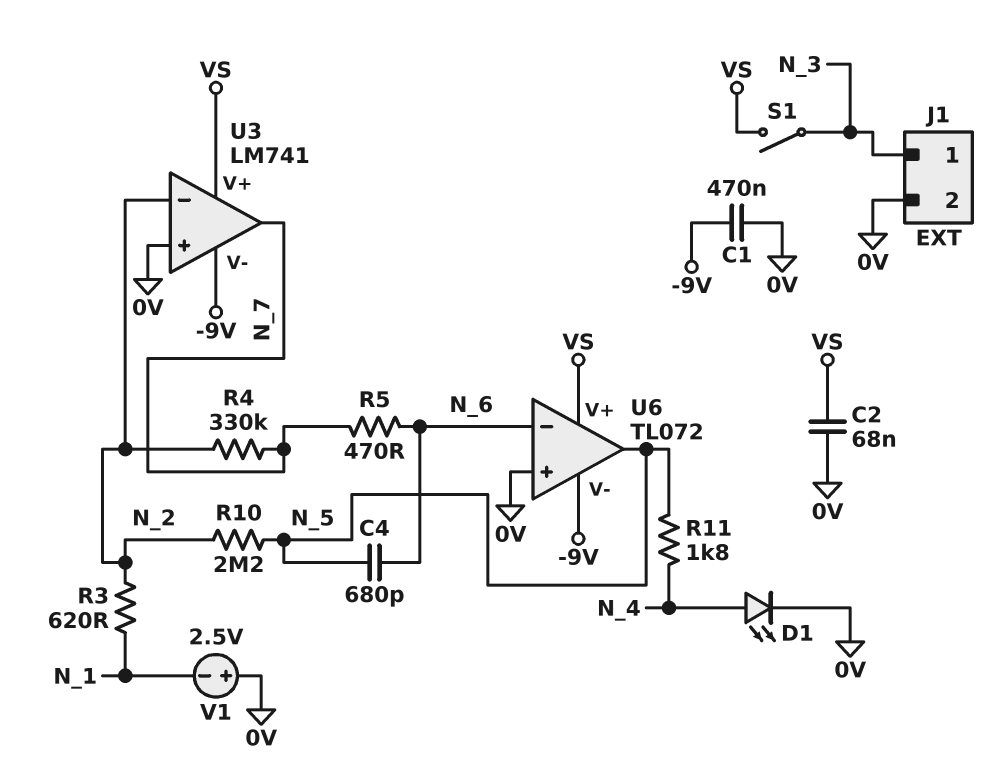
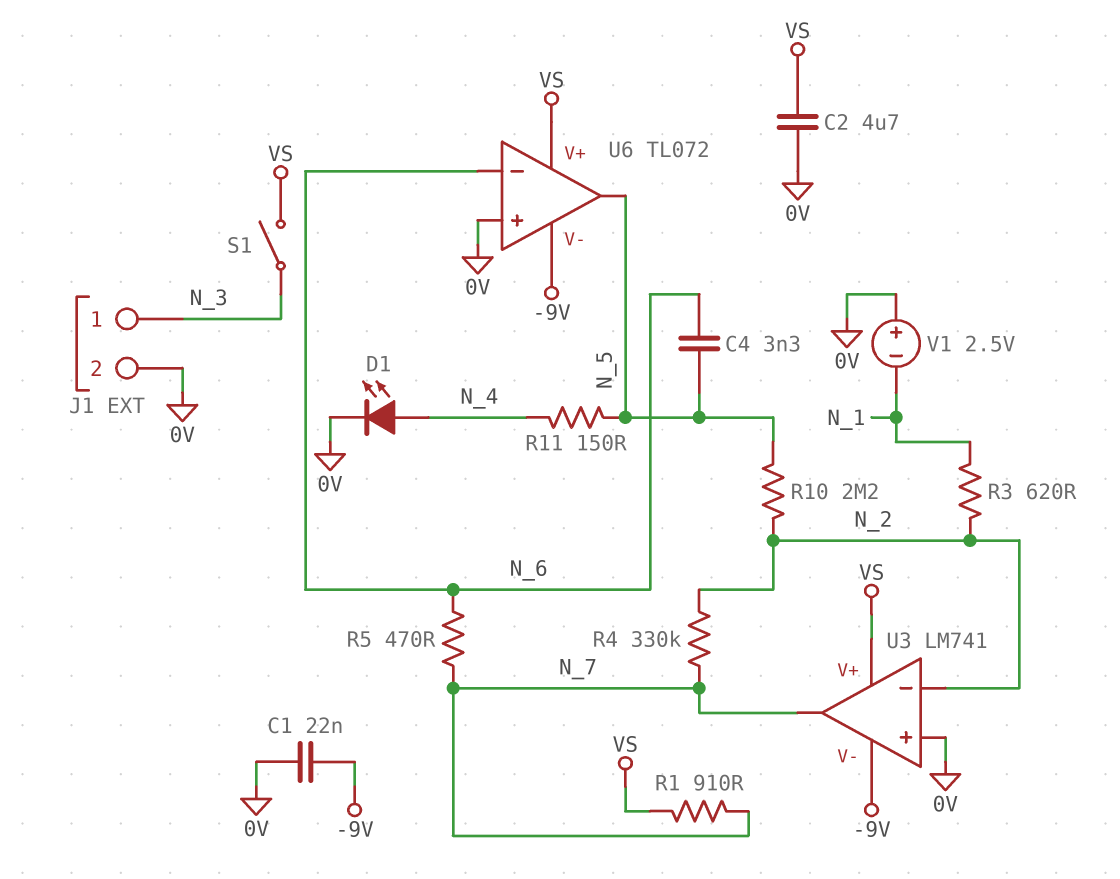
C1: 470nF (-9V, 0V) -> 22nF (-9V, 0V)
C2: 68nF (0V, VS) -> 4.7uF (0V, VS)
C4: 680pF (N_5, N_6) -> 3.3nF (N_5, N_6)
R1: none -> 910 (N_7, VS)
R11: 1.8k (N_4, N_5) -> 150 (N_4, N_5)

